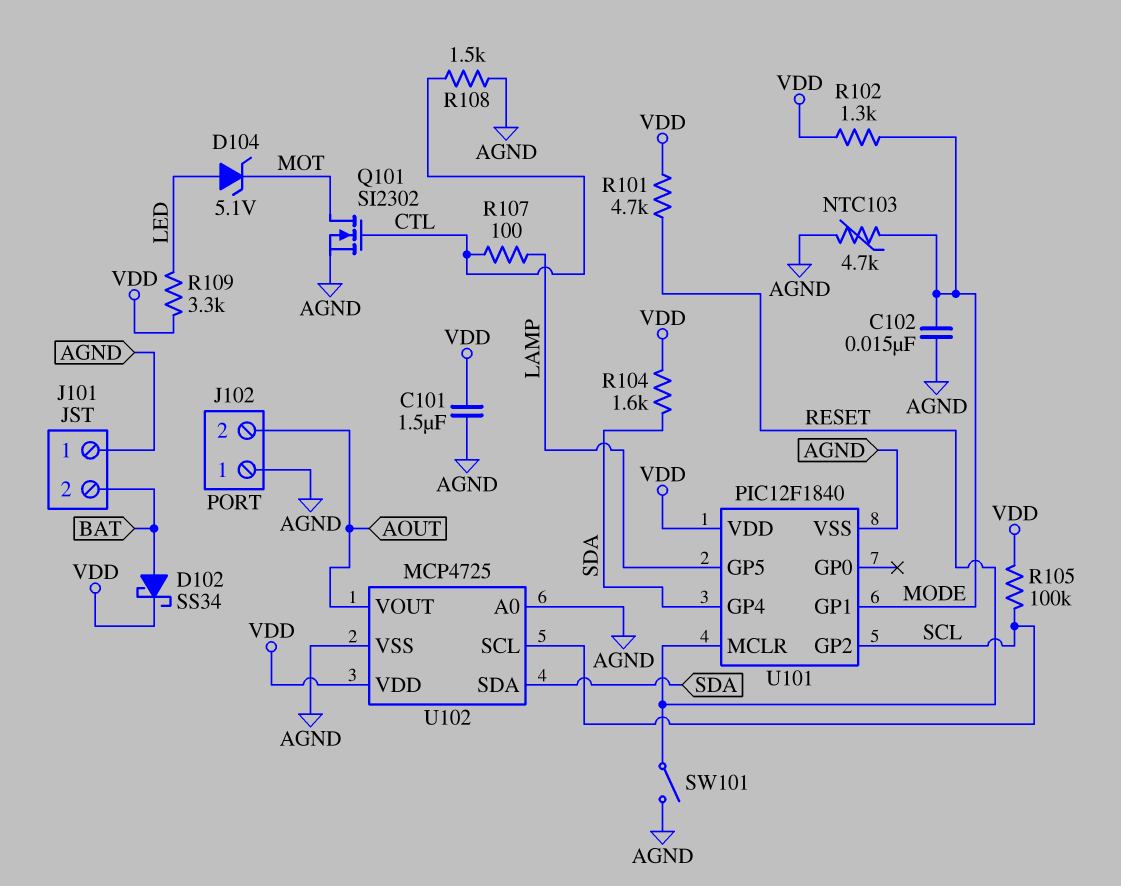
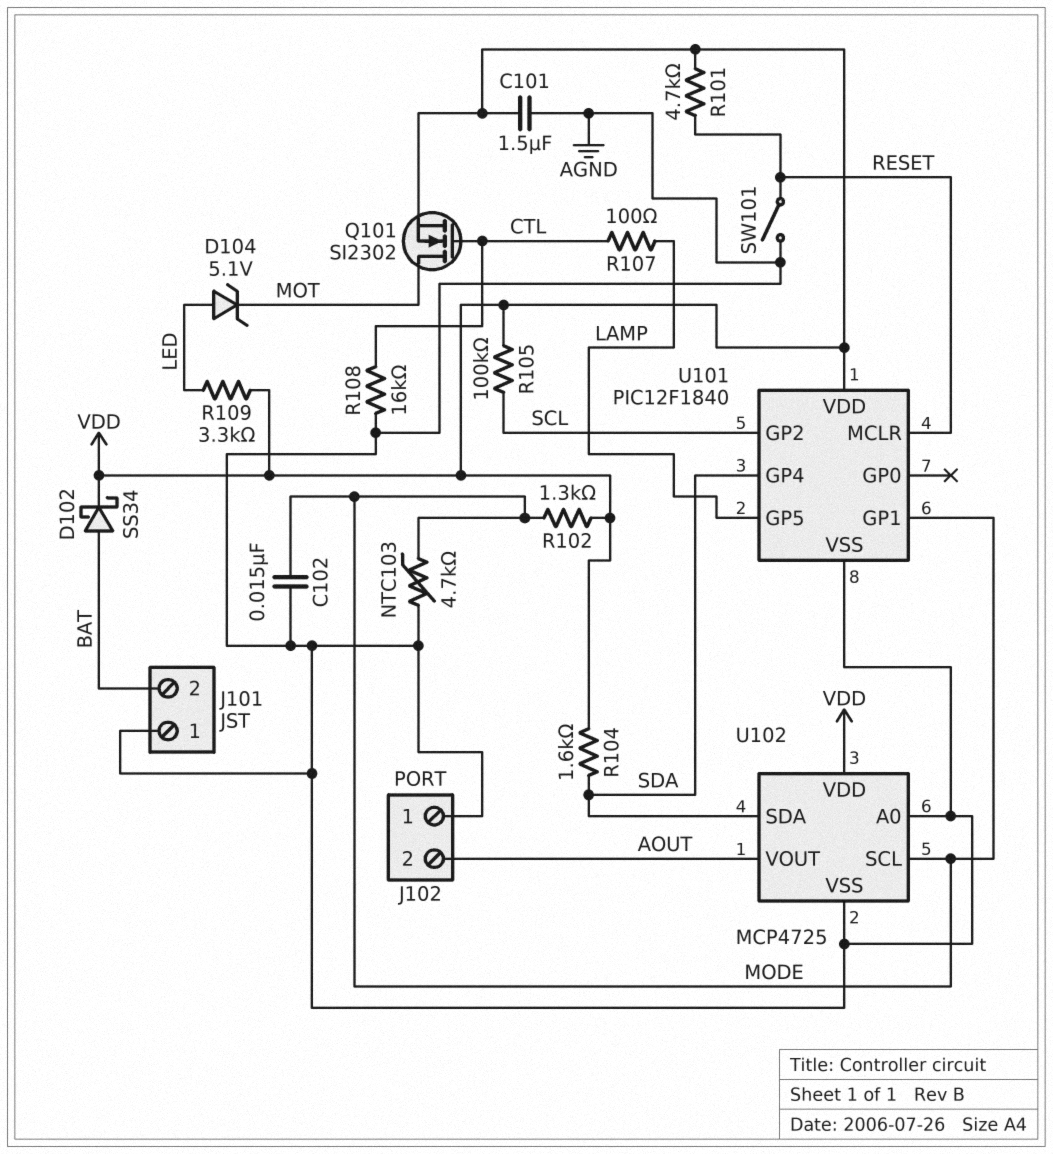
Q101: NMOS SI2302 (G CTL, D MOT, S AGND) -> NMOS SI2302 (G CTL, D MOT, S VDD)
R108: 1.5k (AGND, CTL) -> 16k (AGND, CTL)
U102 pin SCL: SCL -> MODE

